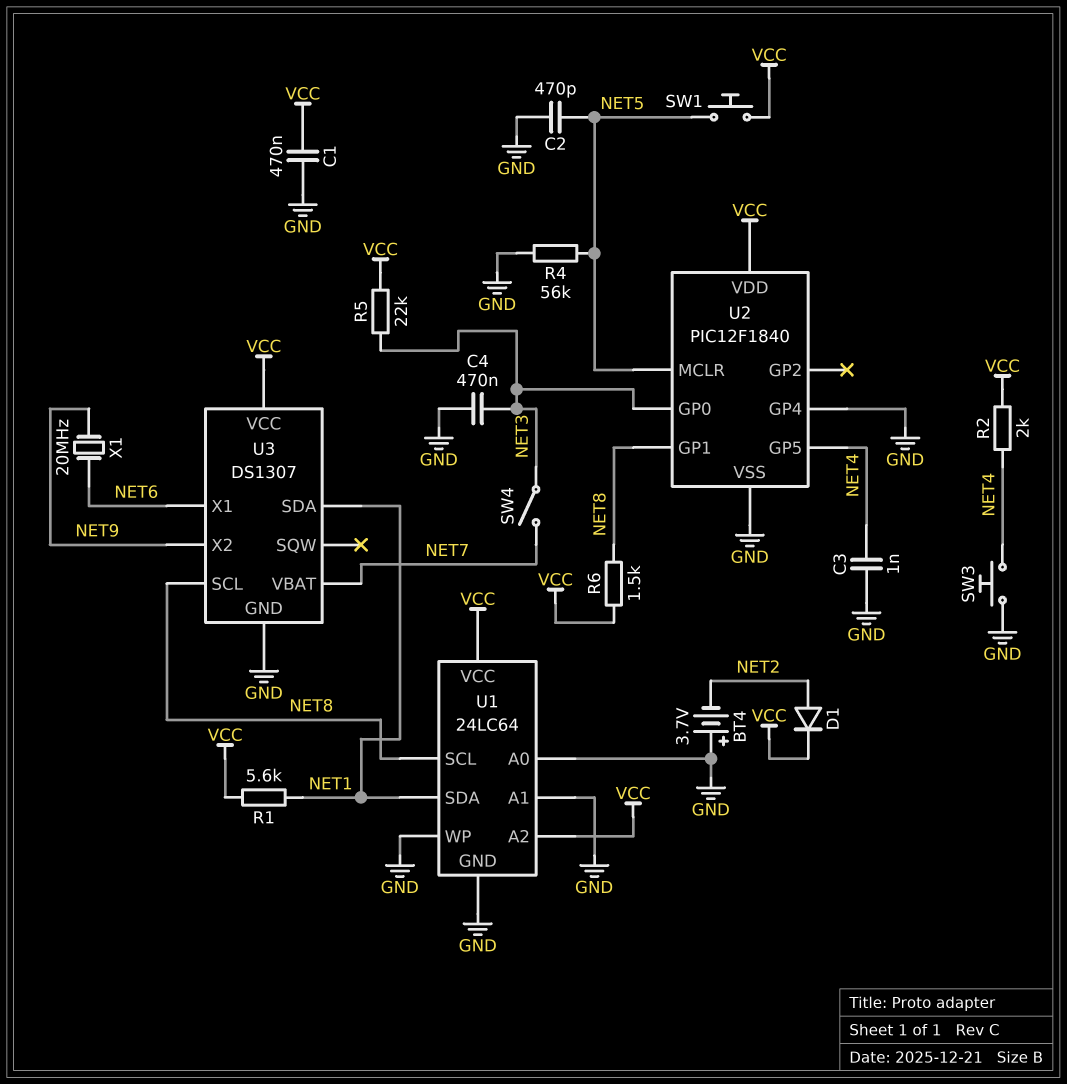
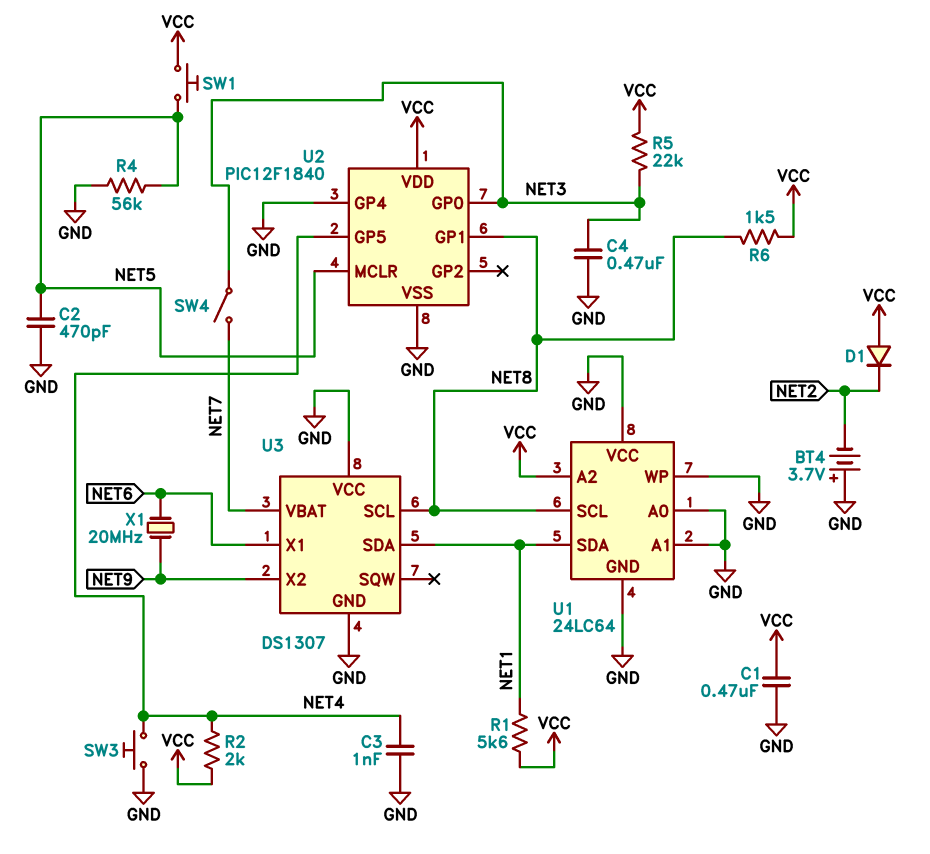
D1: diode (A NET2, K VCC) -> diode (A VCC, K NET2)
U1 pin VCC: VCC -> GND
U3 pin VCC: VCC -> GND

